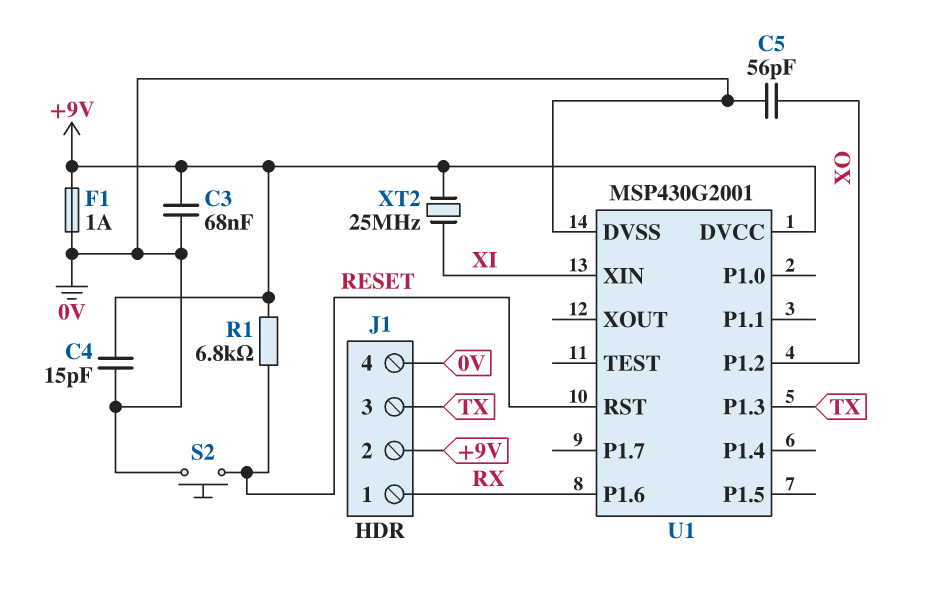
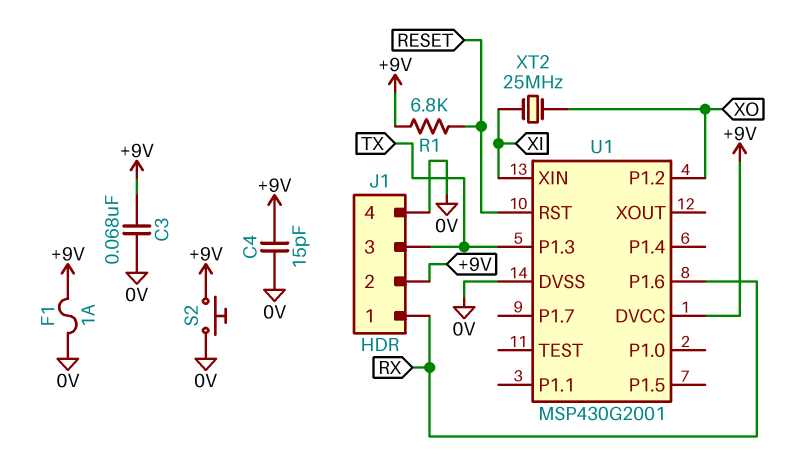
C5: 56pF (0V, XO) -> none
S2: button (0V, RESET) -> button (+9V, 0V)
XT2: 25MHz (+9V, XI) -> 25MHz (XI, XO)

